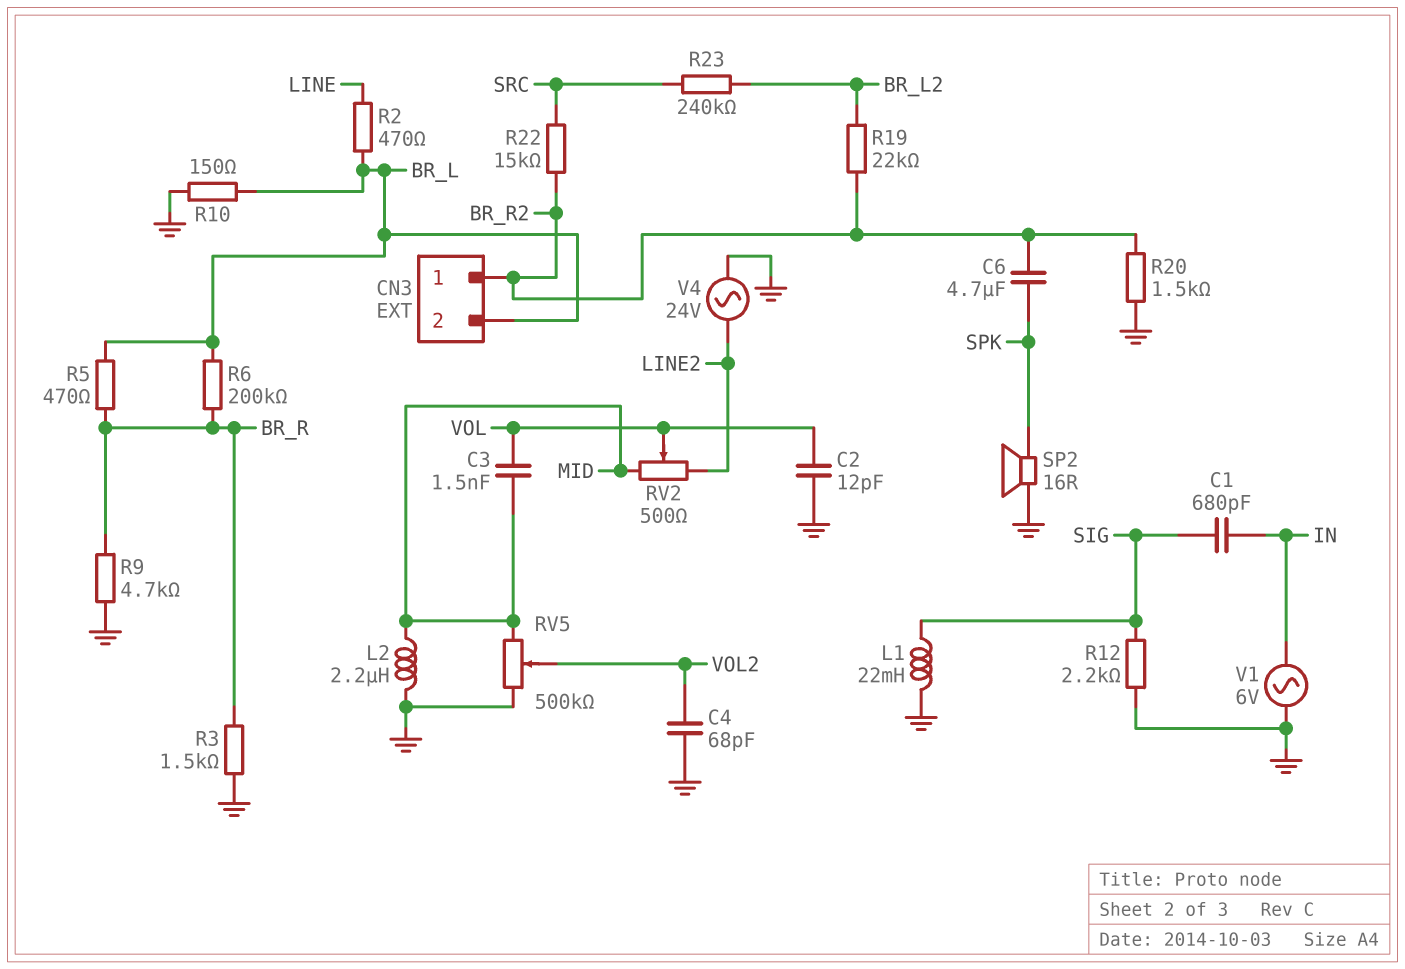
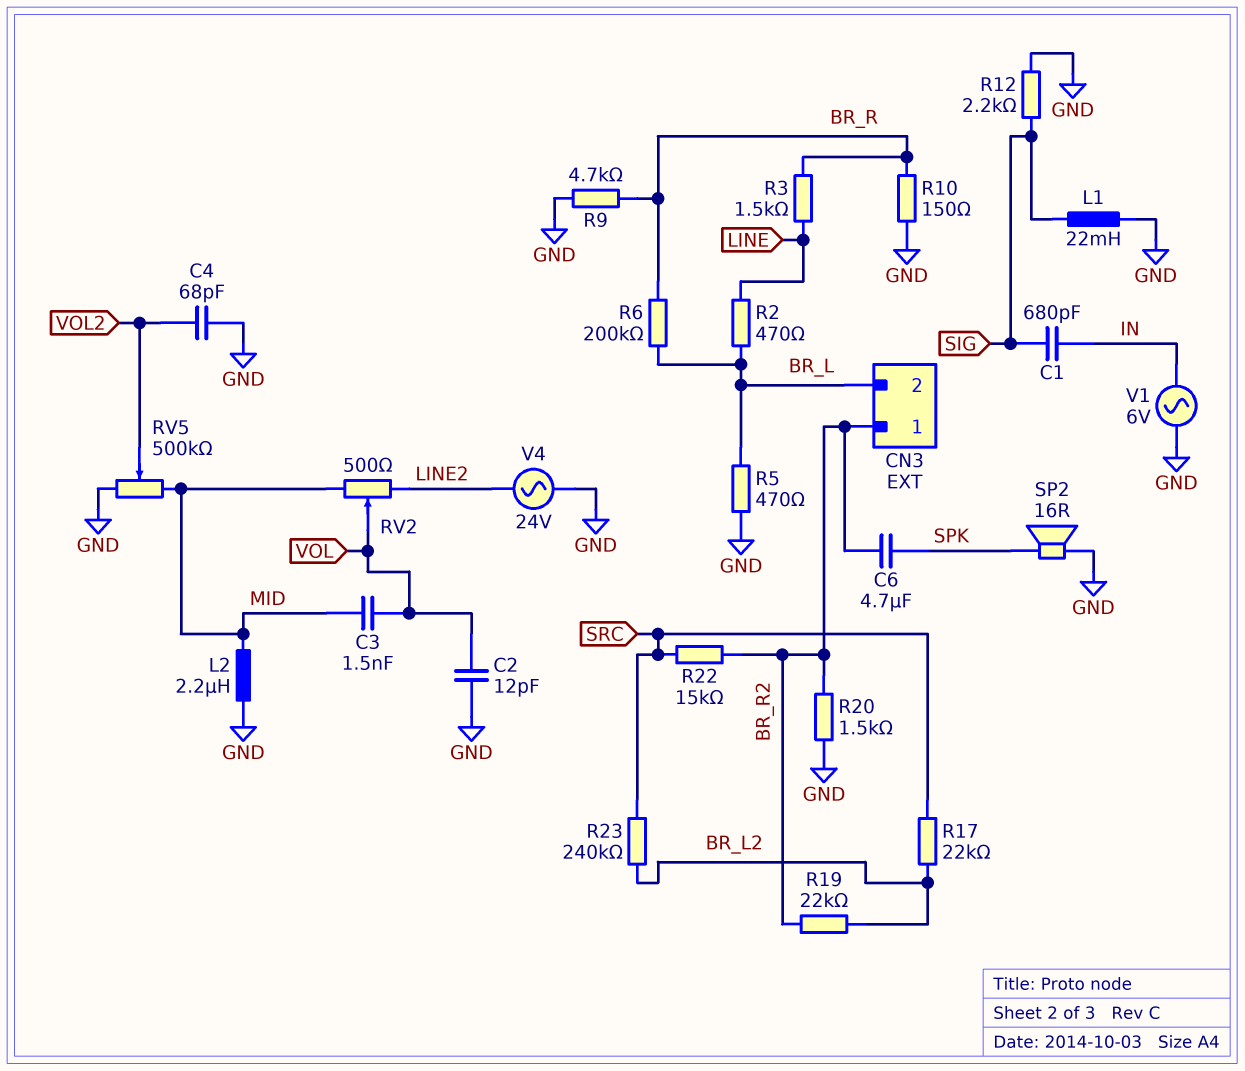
R3: 1.5k (BR_R, GND) -> 1.5k (BR_R, LINE)
R5: 470 (BR_L, BR_R) -> 470 (BR_L, GND)
R10: 150 (BR_L, GND) -> 150 (BR_R, GND)
R17: none -> 22k (BR_L2, SRC)

